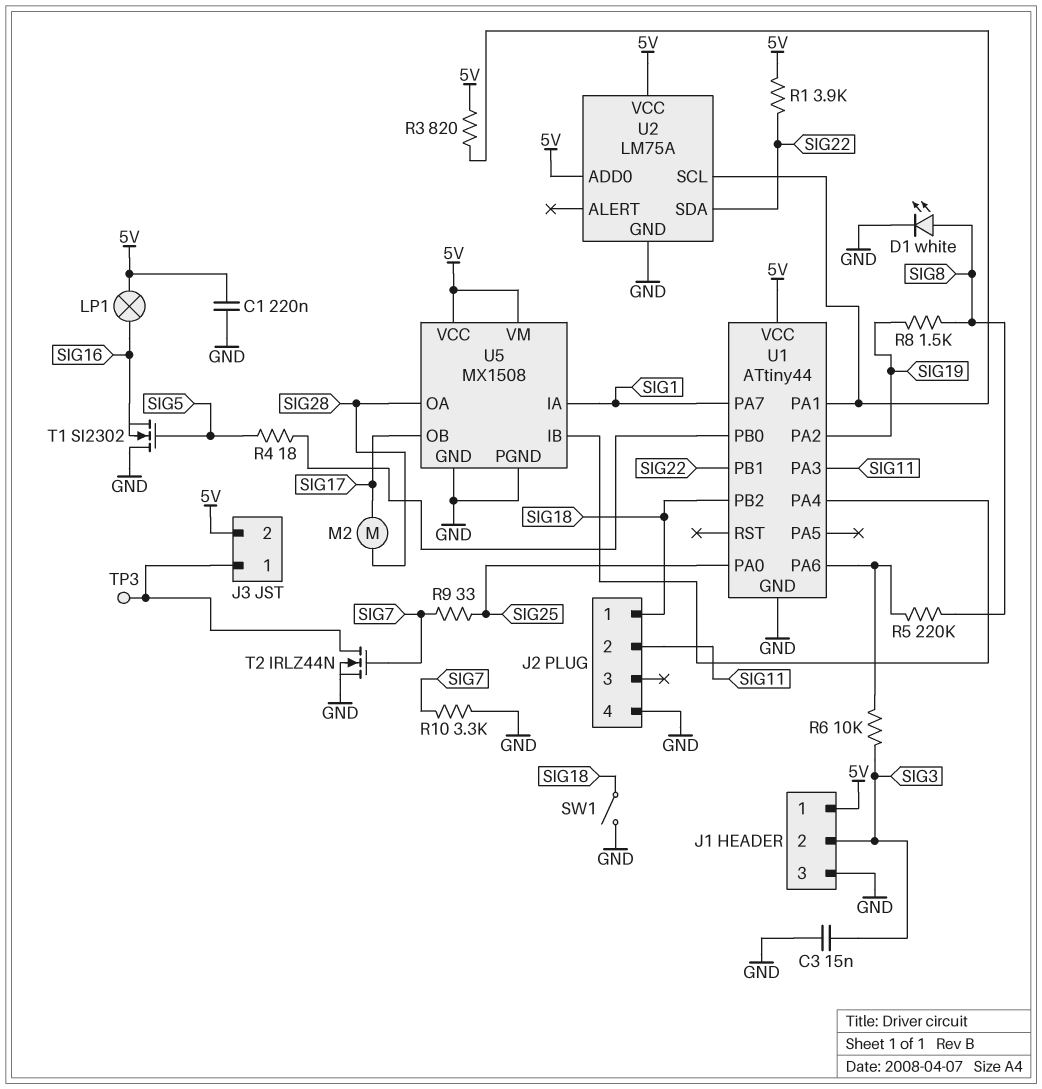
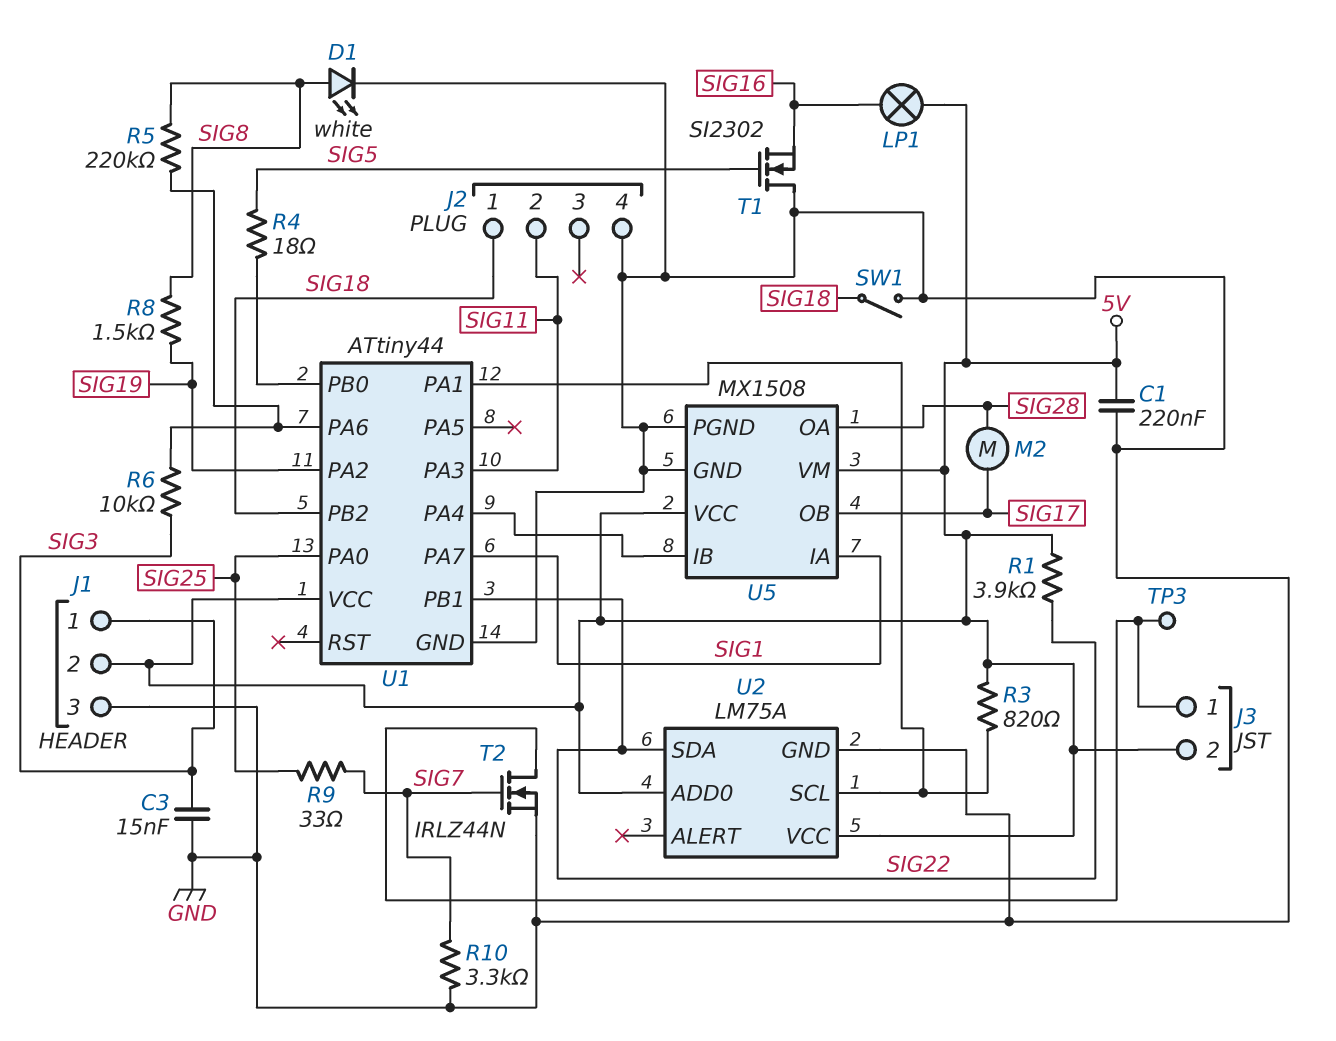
J1 pin 1: 5V -> SIG3
J1 pin 2: SIG3 -> 5V

